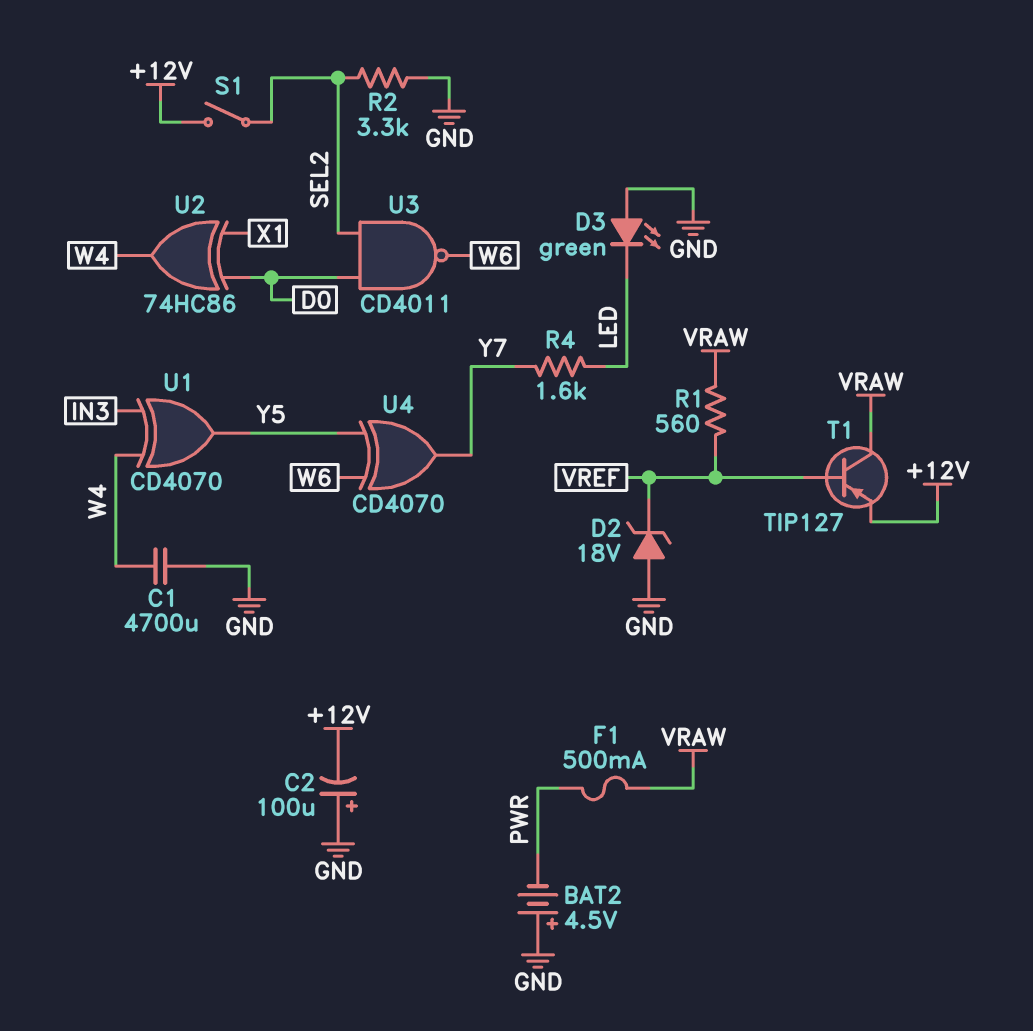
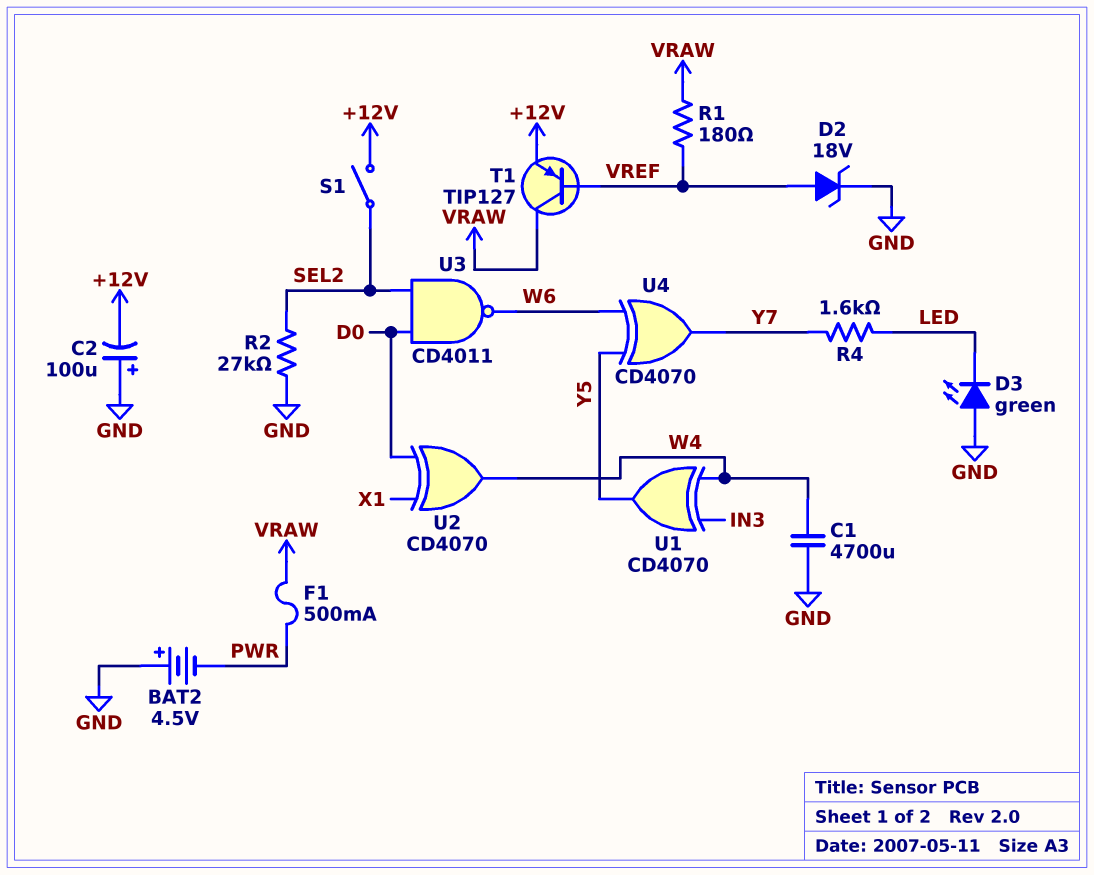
D2: zener 18V (A GND, K VREF) -> zener 18V (A VREF, K GND)
R1: 560 (VRAW, VREF) -> 180 (VRAW, VREF)
R2: 3.3k (GND, SEL2) -> 27k (GND, SEL2)
U2: XOR 74HC86 (in D0, in X1, out W4) -> XOR CD4070 (in D0, in X1, out W4)

